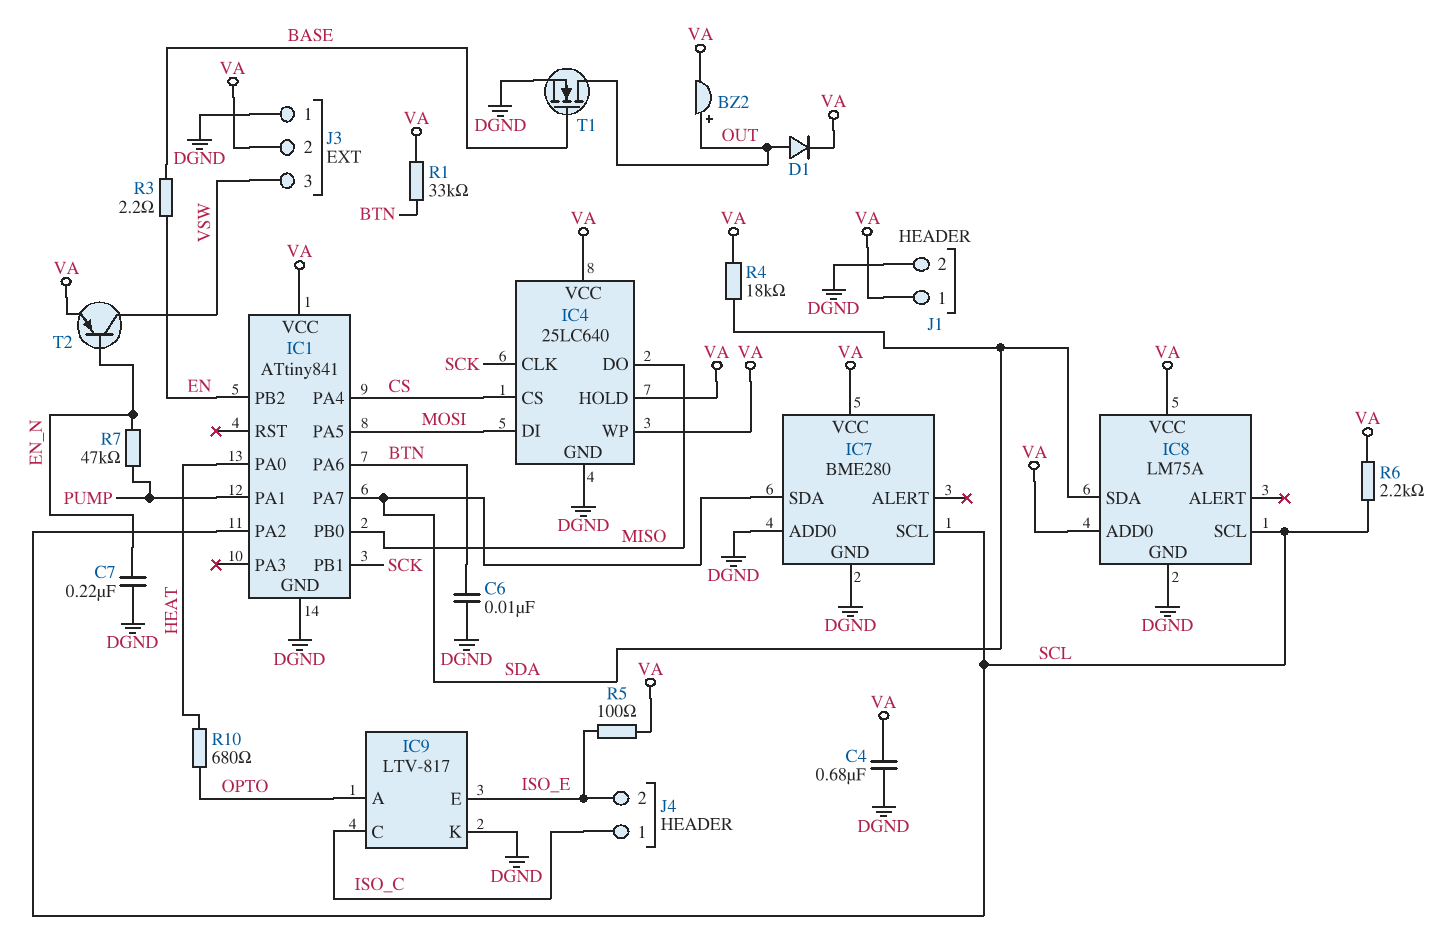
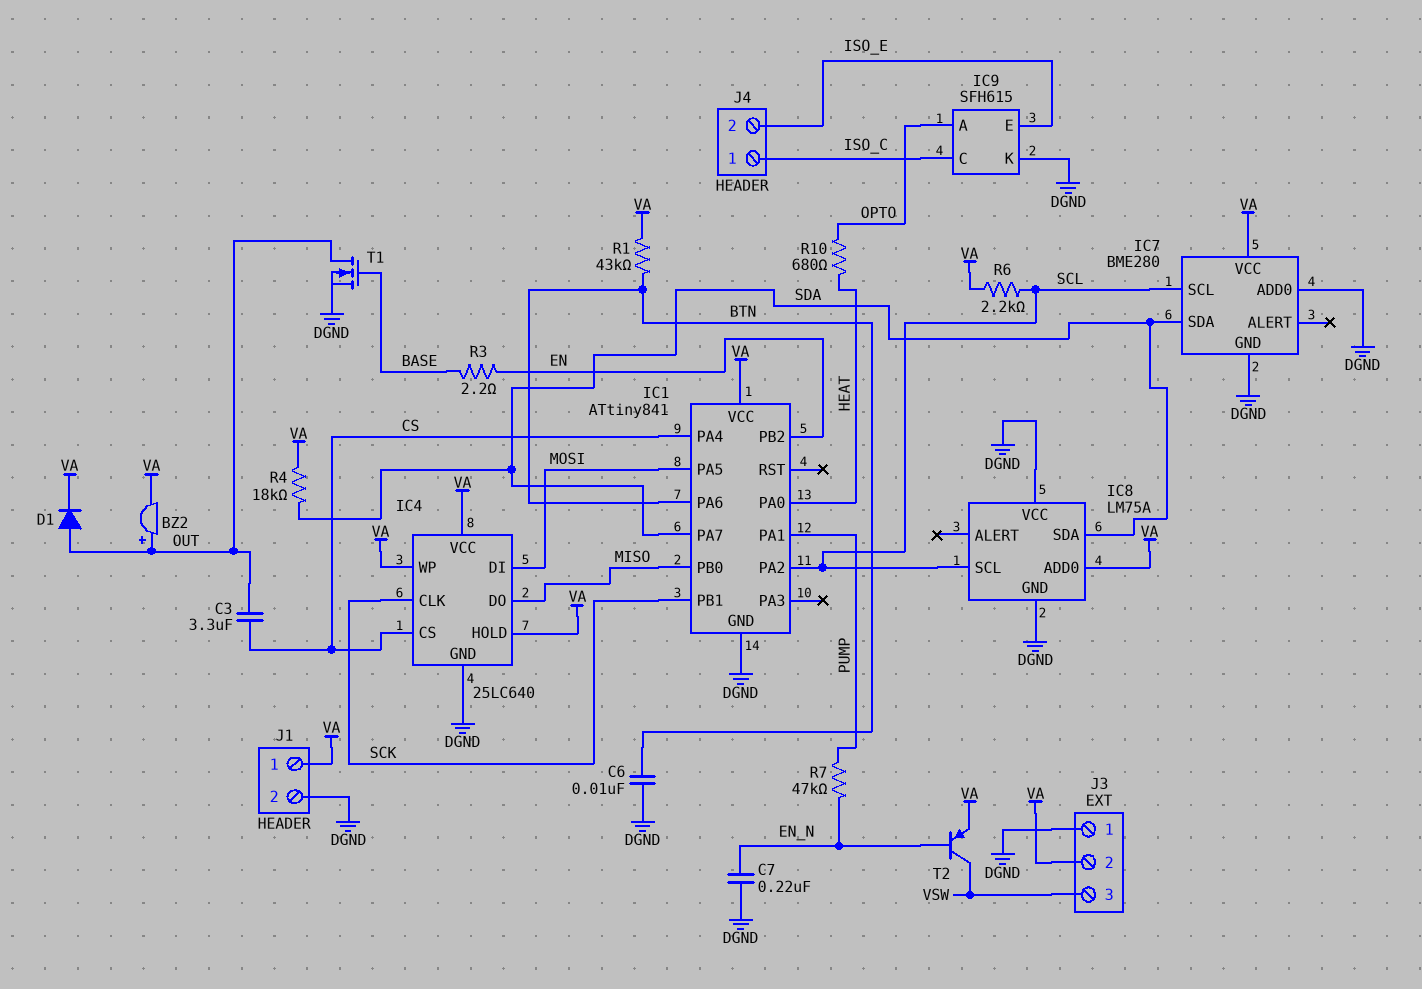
C3: none -> 3.3uF (CS, OUT)
C4: 680nF (DGND, VA) -> none
IC8 pin VCC: VA -> DGND
IC9: LTV-817 -> SFH615
R1: 33k (BTN, VA) -> 43k (BTN, VA)
R5: 100 (ISO_E, VA) -> none

